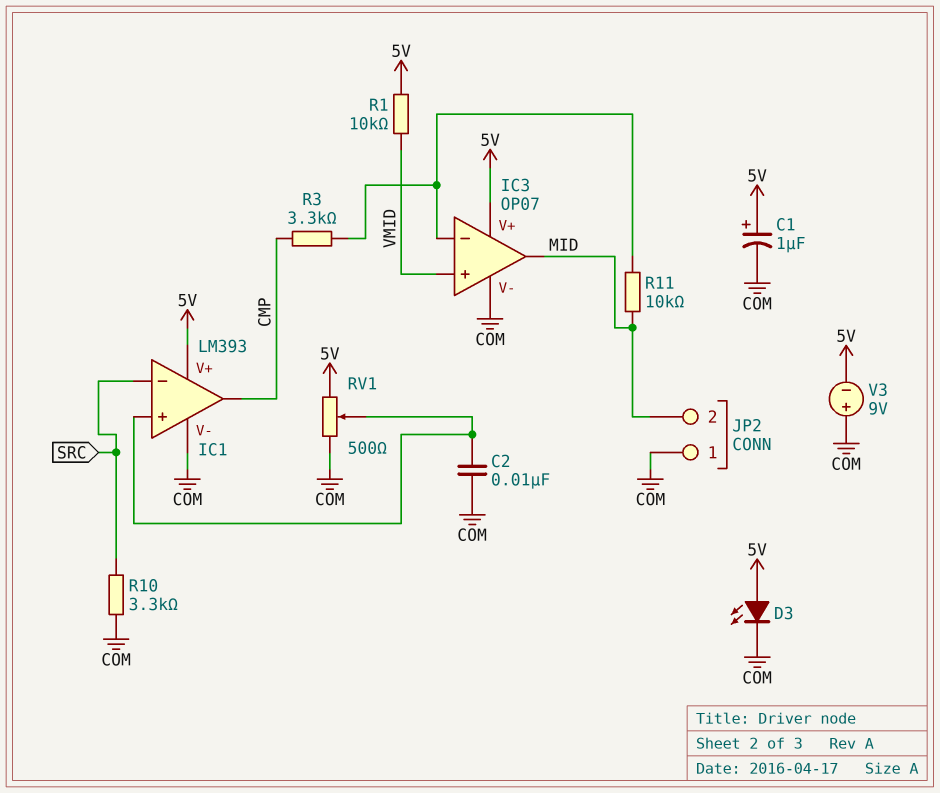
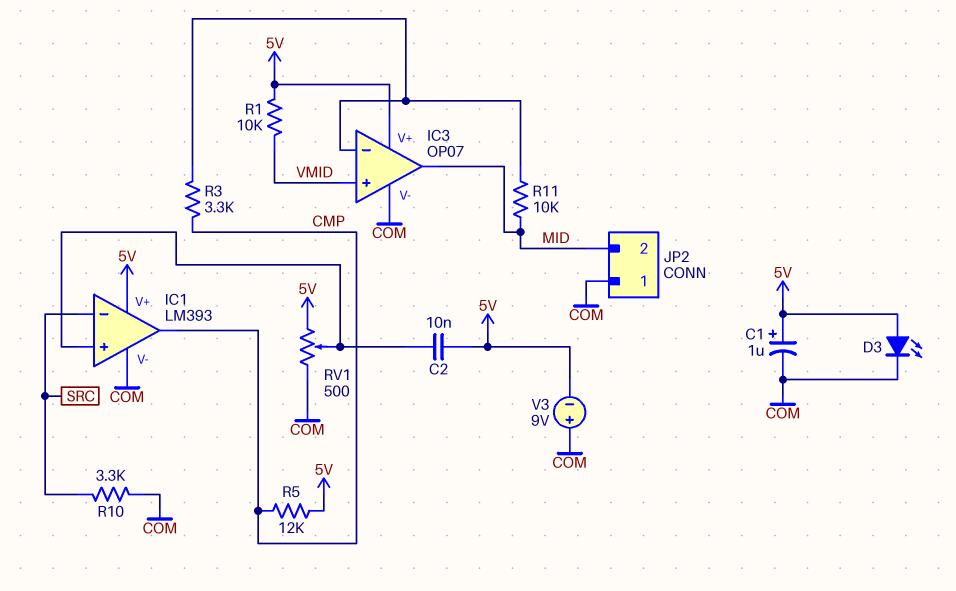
C2: 10nF (COM, IC1/in+) -> 10nF (5V, IC1/in+)
R5: none -> 12k (5V, CMP)

